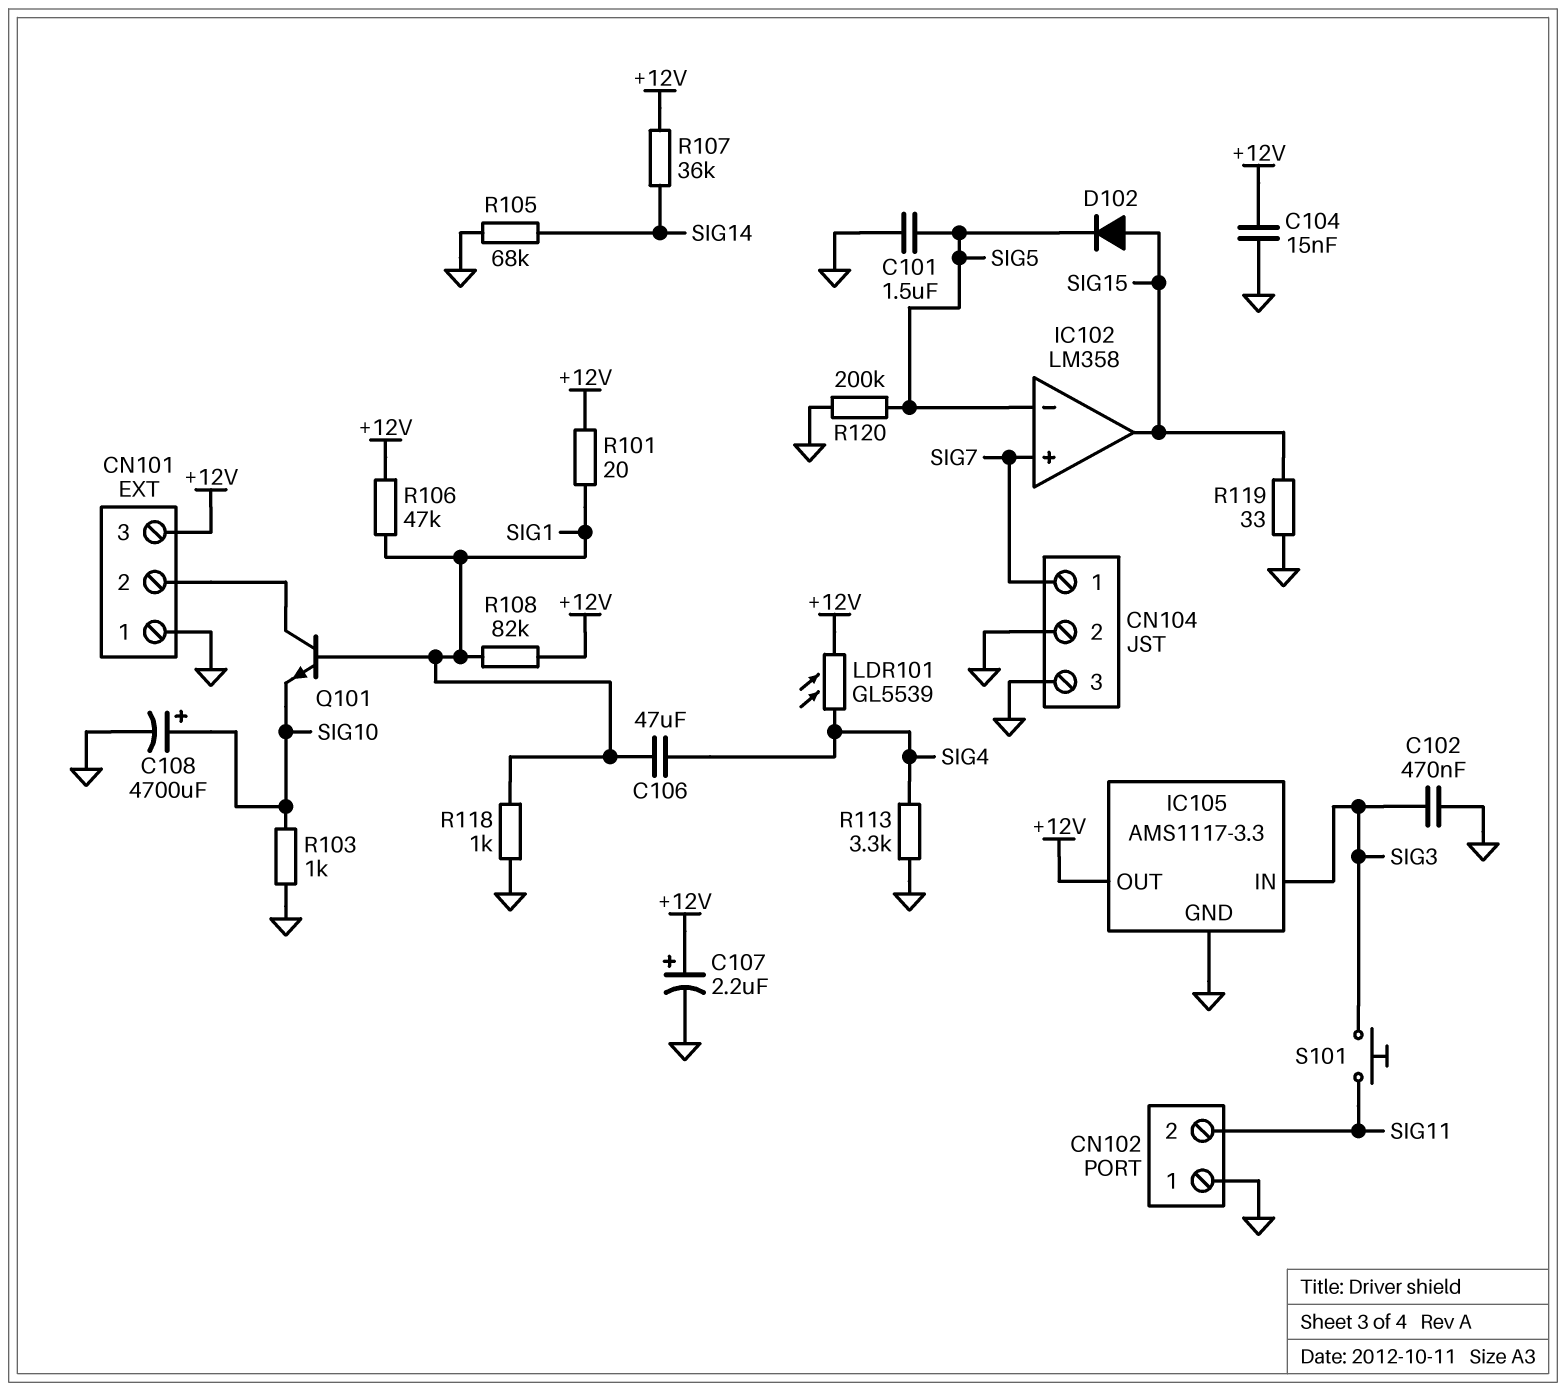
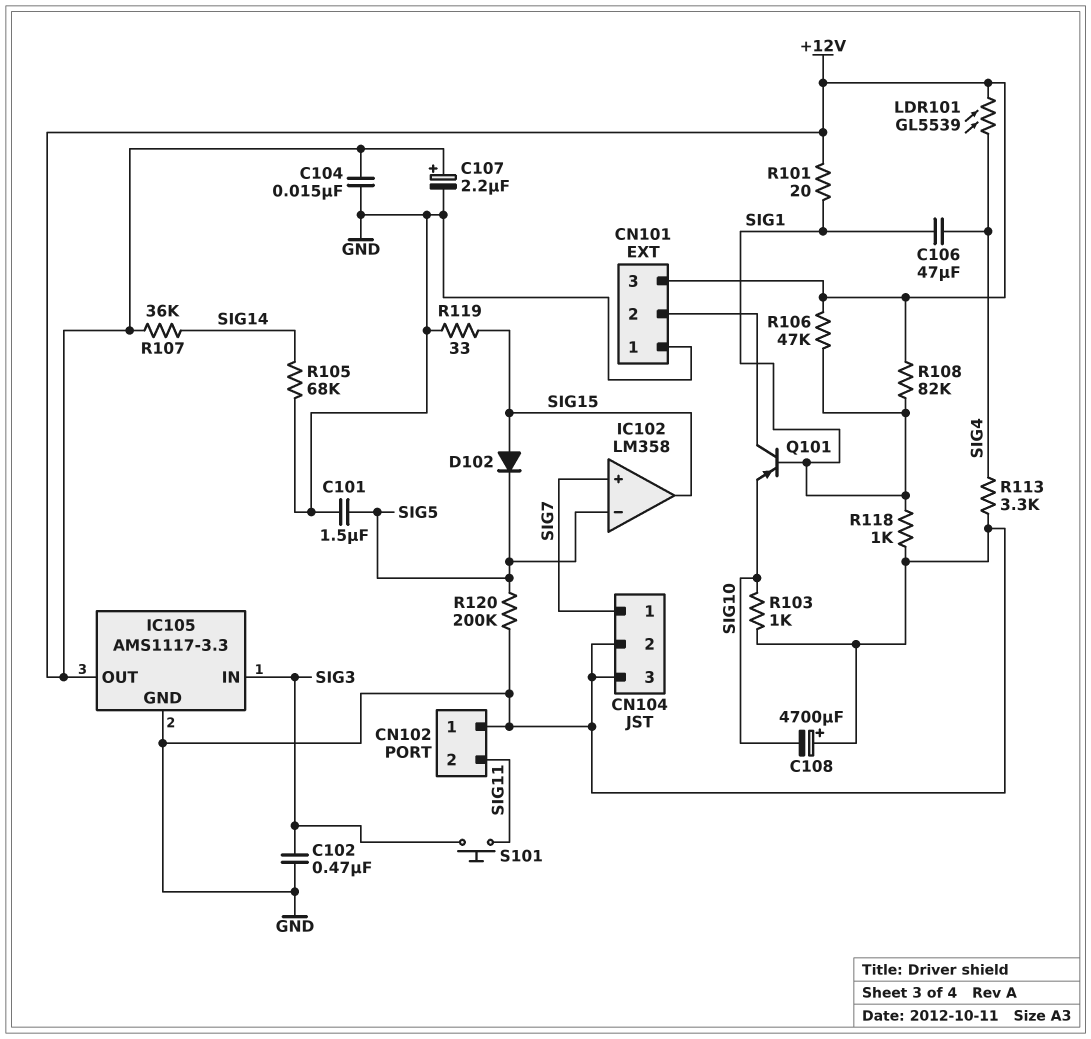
C108: 4700uF (plus SIG10, minus GND) -> 4700uF (plus GND, minus SIG10)
Q101: NPN (B SIG1, C CN101/2, E SIG10) -> PNP (B SIG1, C CN101/2, E SIG10)

